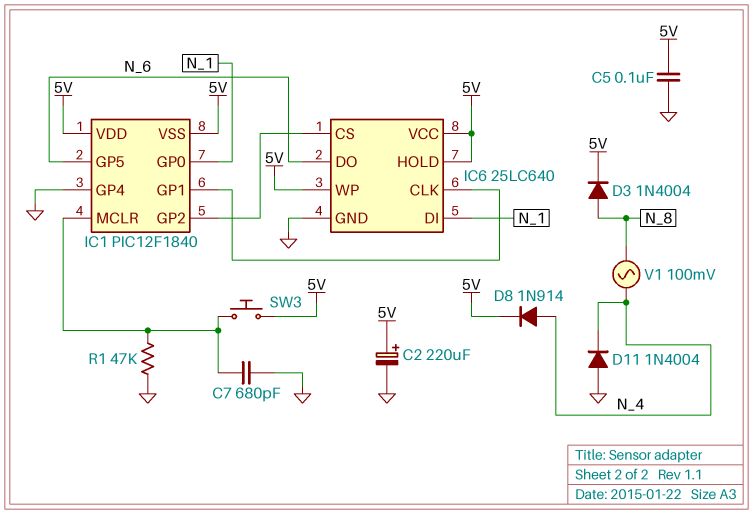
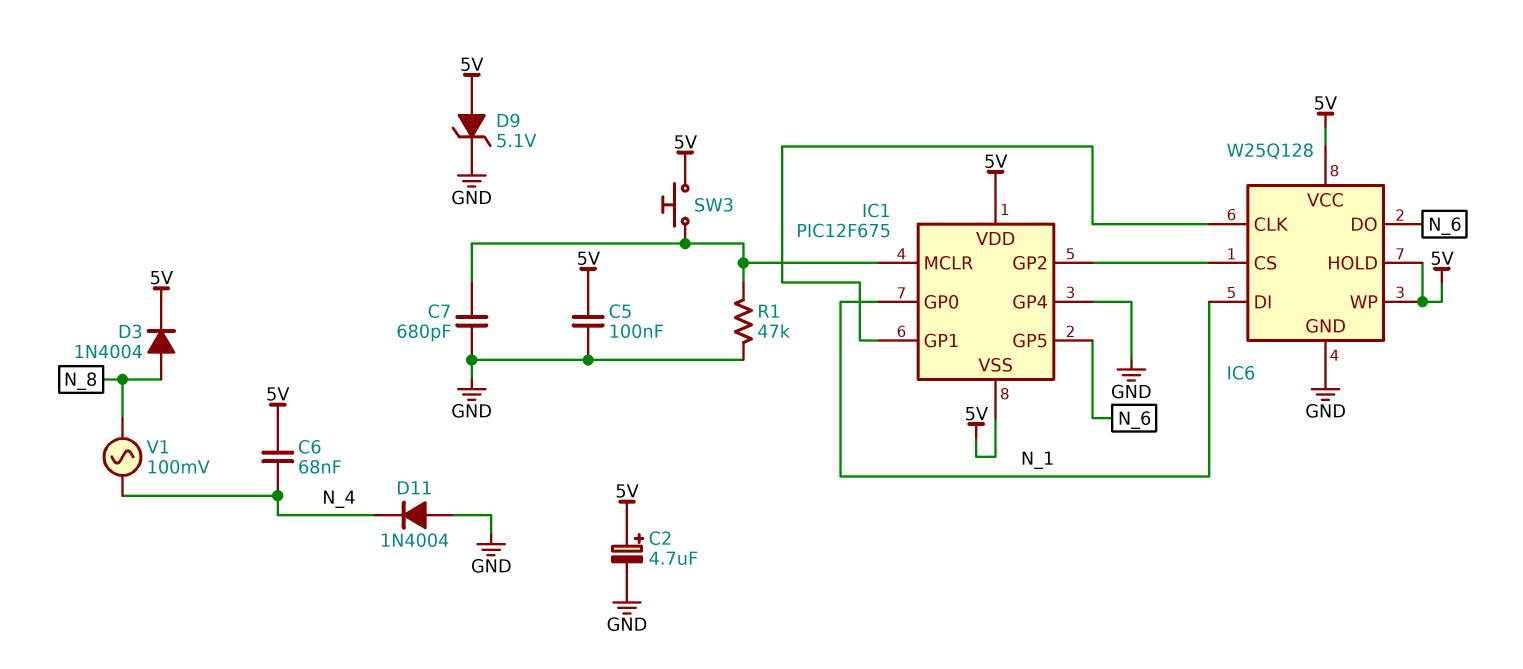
C2: 220uF (plus 5V, minus GND) -> 4.7uF (plus 5V, minus GND)
C6: none -> 68nF (5V, N_4)
D8: diode 1N914 (A N_4, K 5V) -> none
D9: none -> zener 5.1V (A 5V, K GND)
IC1: PIC12F1840 -> PIC12F675
IC6: 25LC640 -> W25Q128

